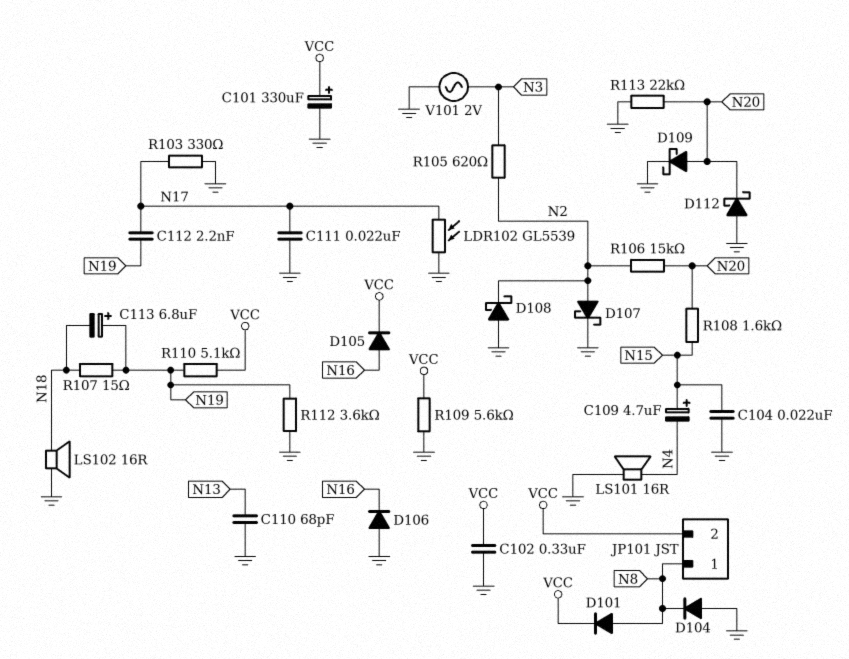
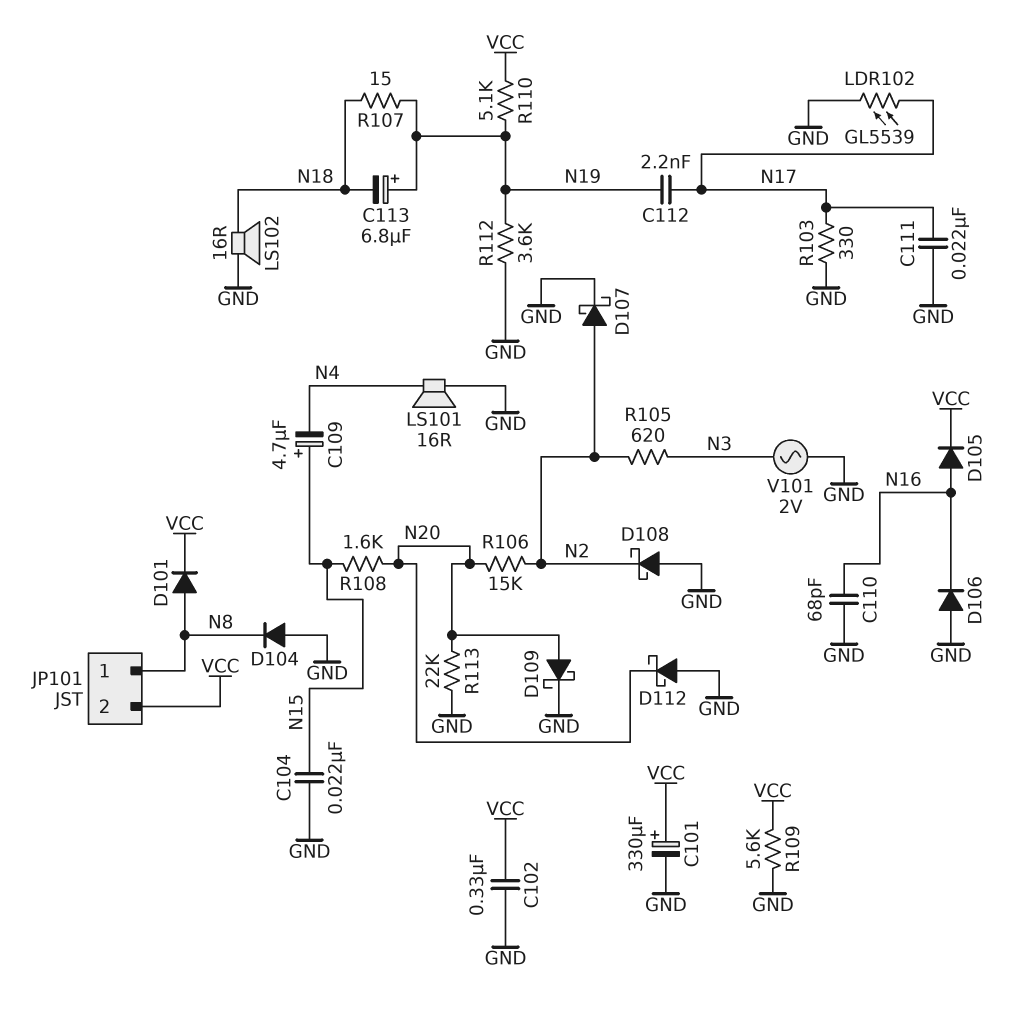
C110: 68pF (GND, N13) -> 68pF (GND, N16)

